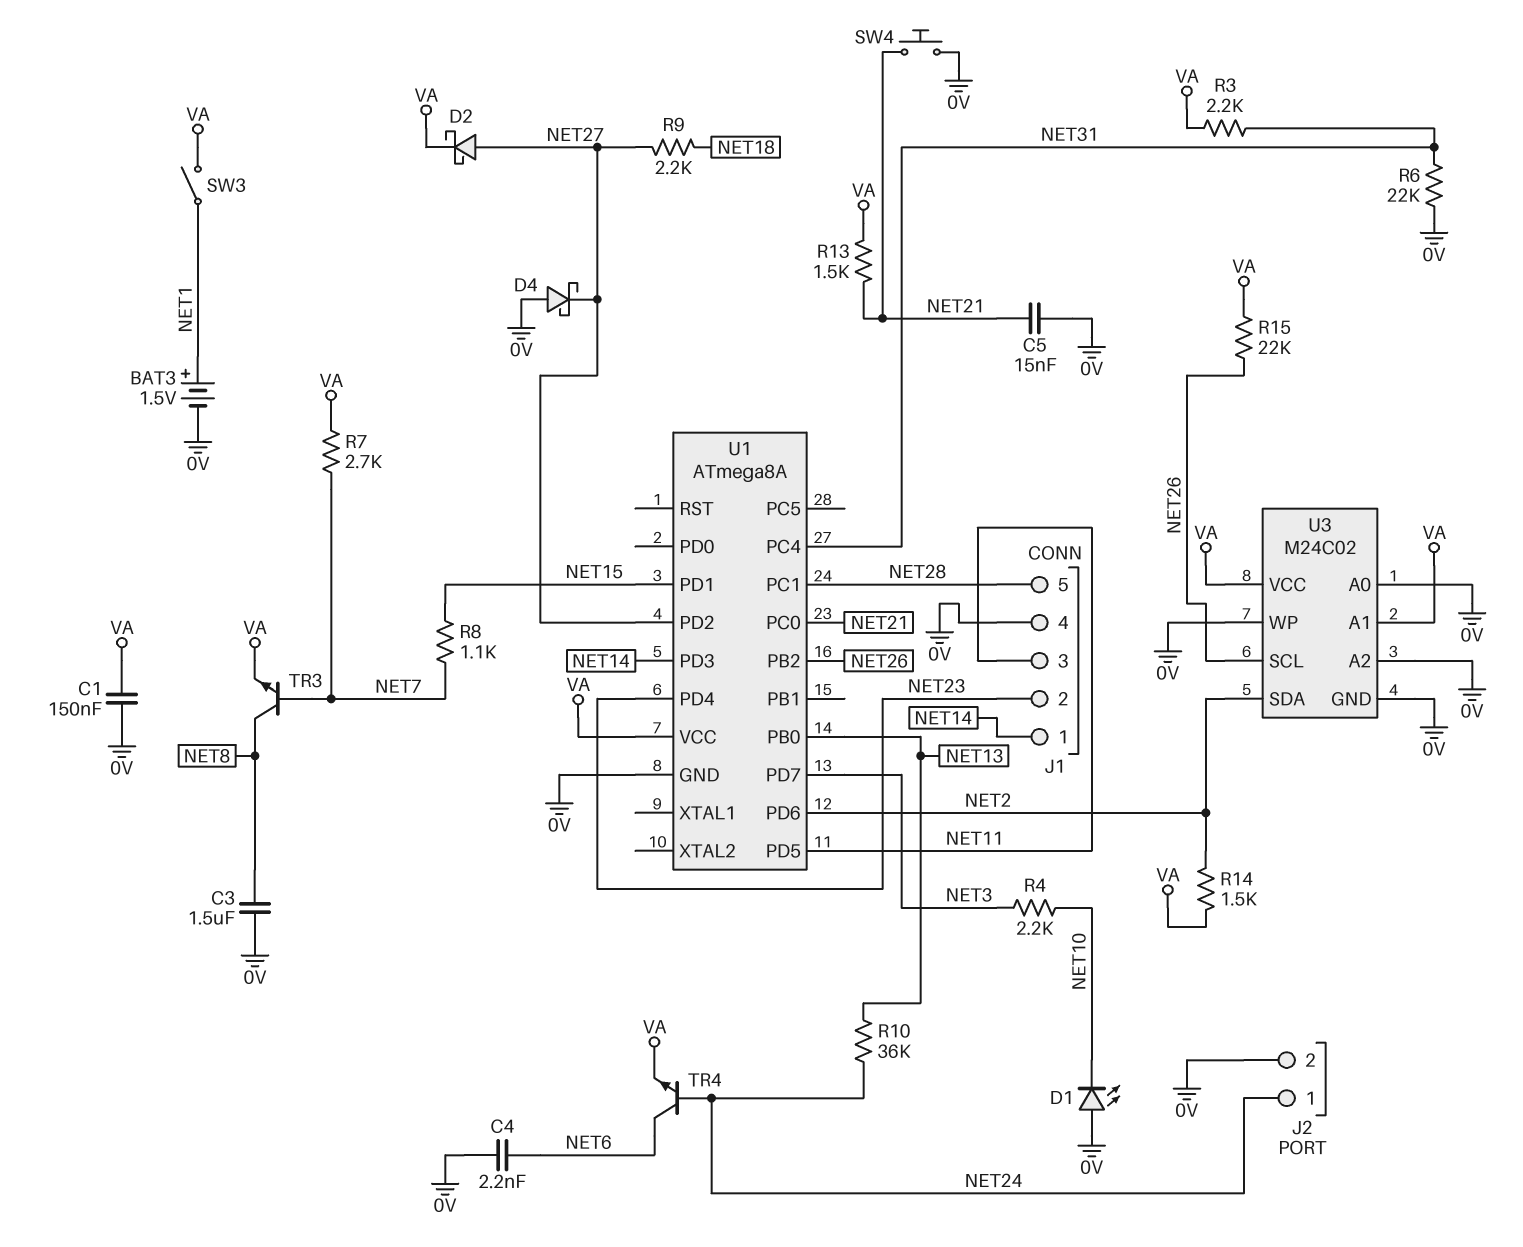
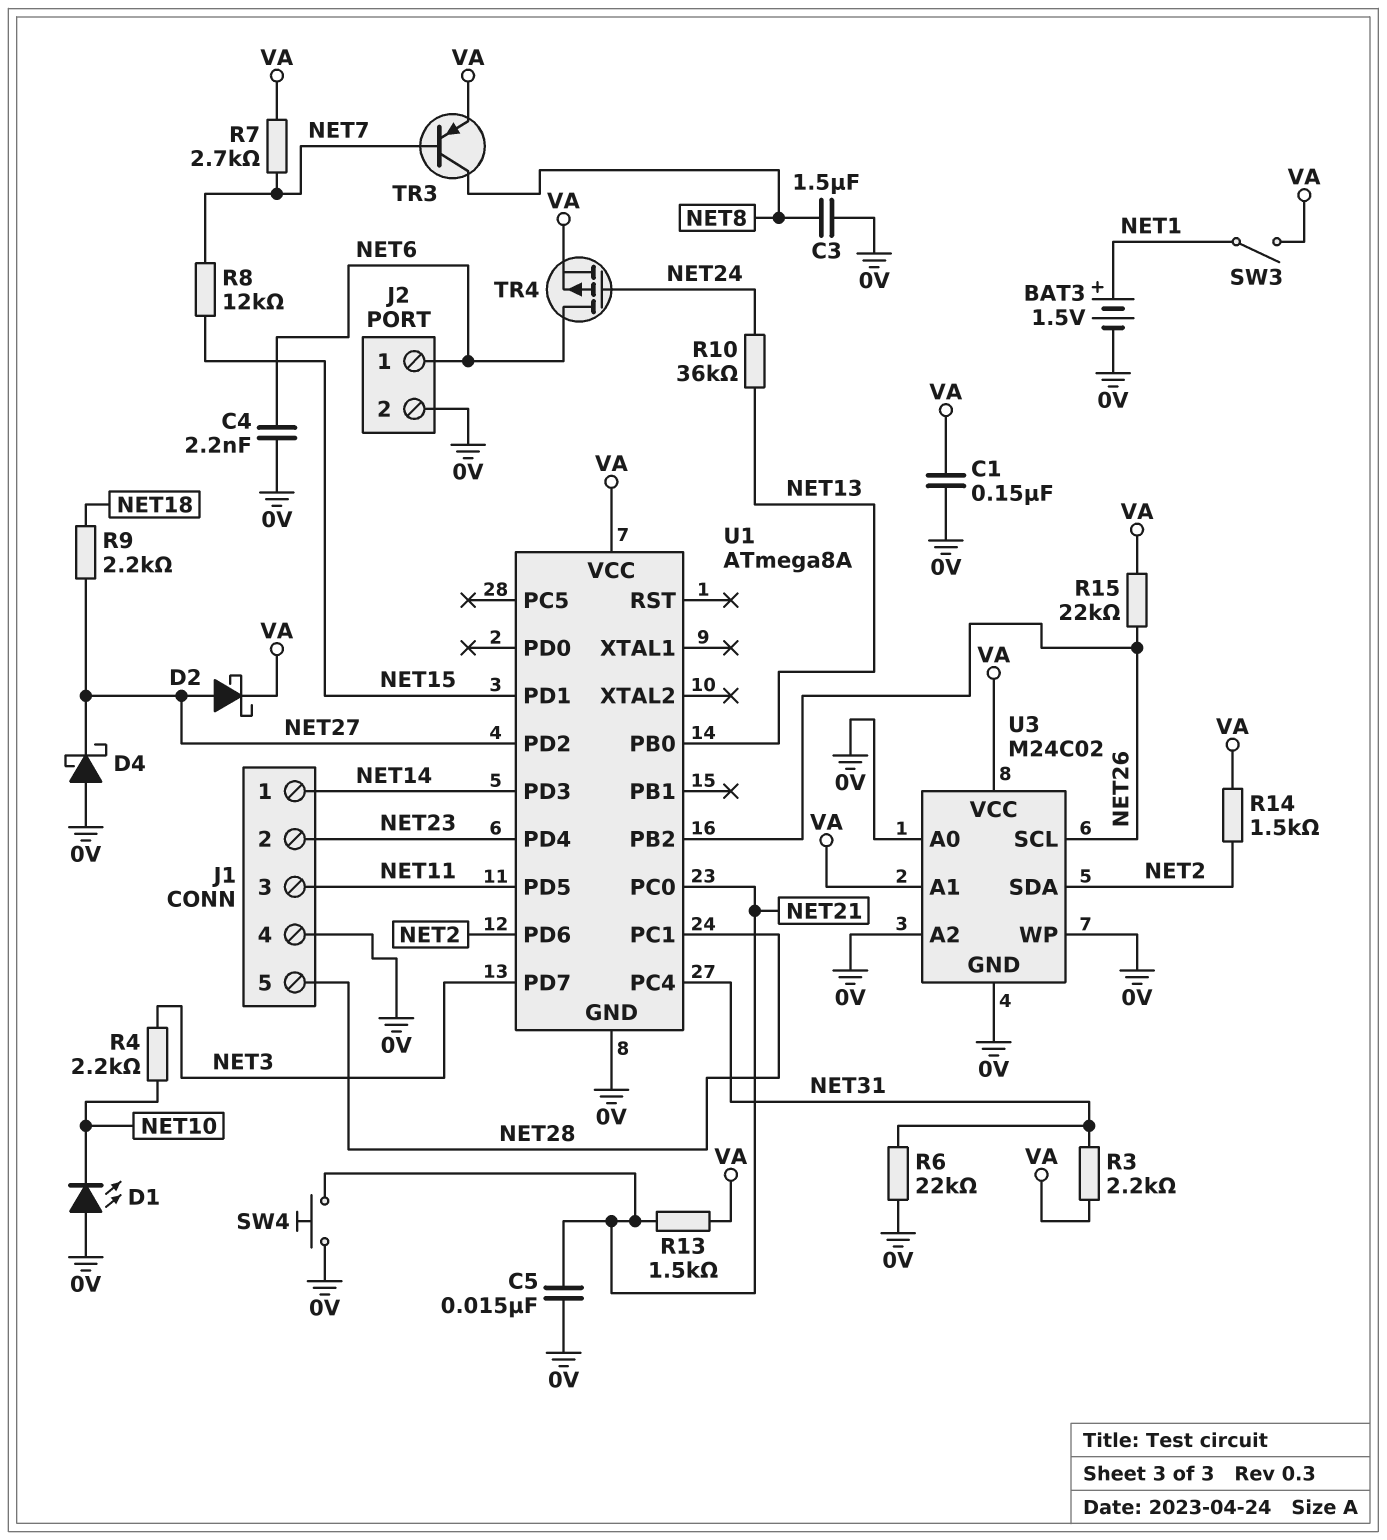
J2 pin 1: NET24 -> NET6
R8: 1.1k (NET7, NET15) -> 12k (NET7, NET15)
TR3: NPN (B NET7, C NET8, E VA) -> PNP (B NET7, C NET8, E VA)
TR4: NPN (B NET24, C NET6, E VA) -> PMOS (G NET24, D NET6, S VA)

